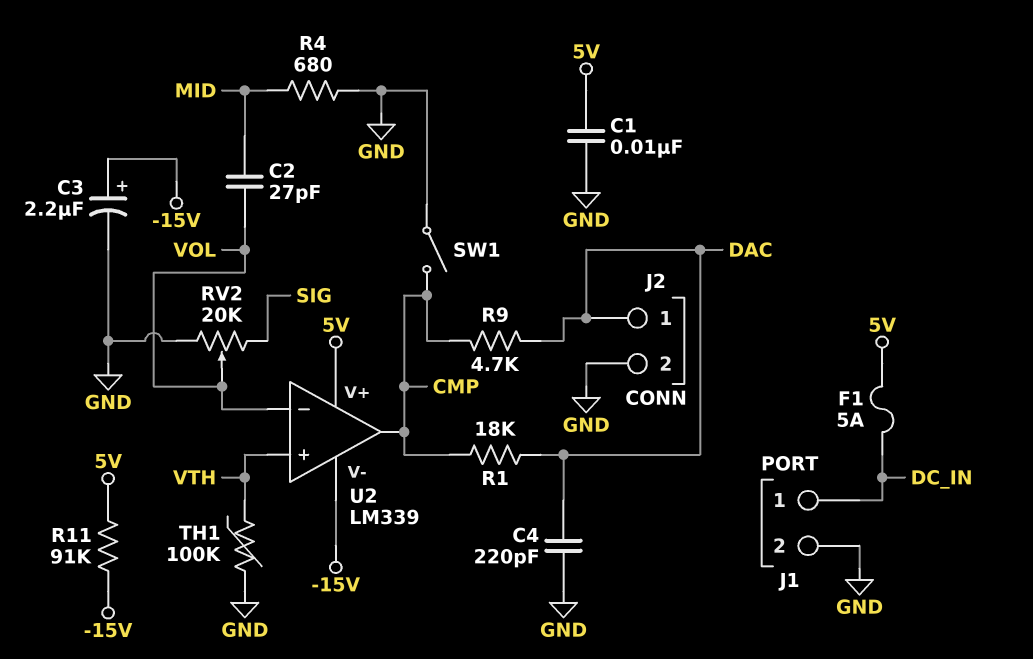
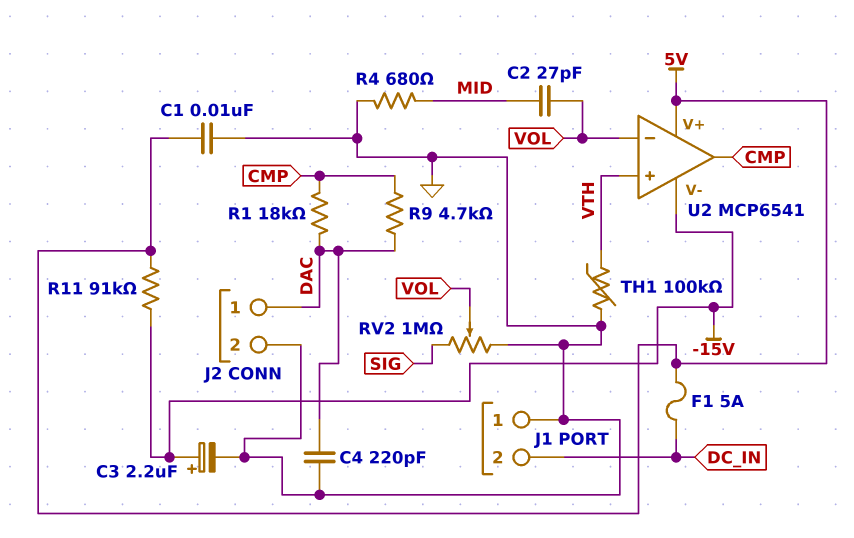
J1 pin 1: DC_IN -> GND
J1 pin 2: GND -> DC_IN
RV2: 20k (GND, SIG, wiper VOL) -> 1M (GND, SIG, wiper VOL)
SW1: switch (CMP, GND) -> none
U2: LM339 -> MCP6541

